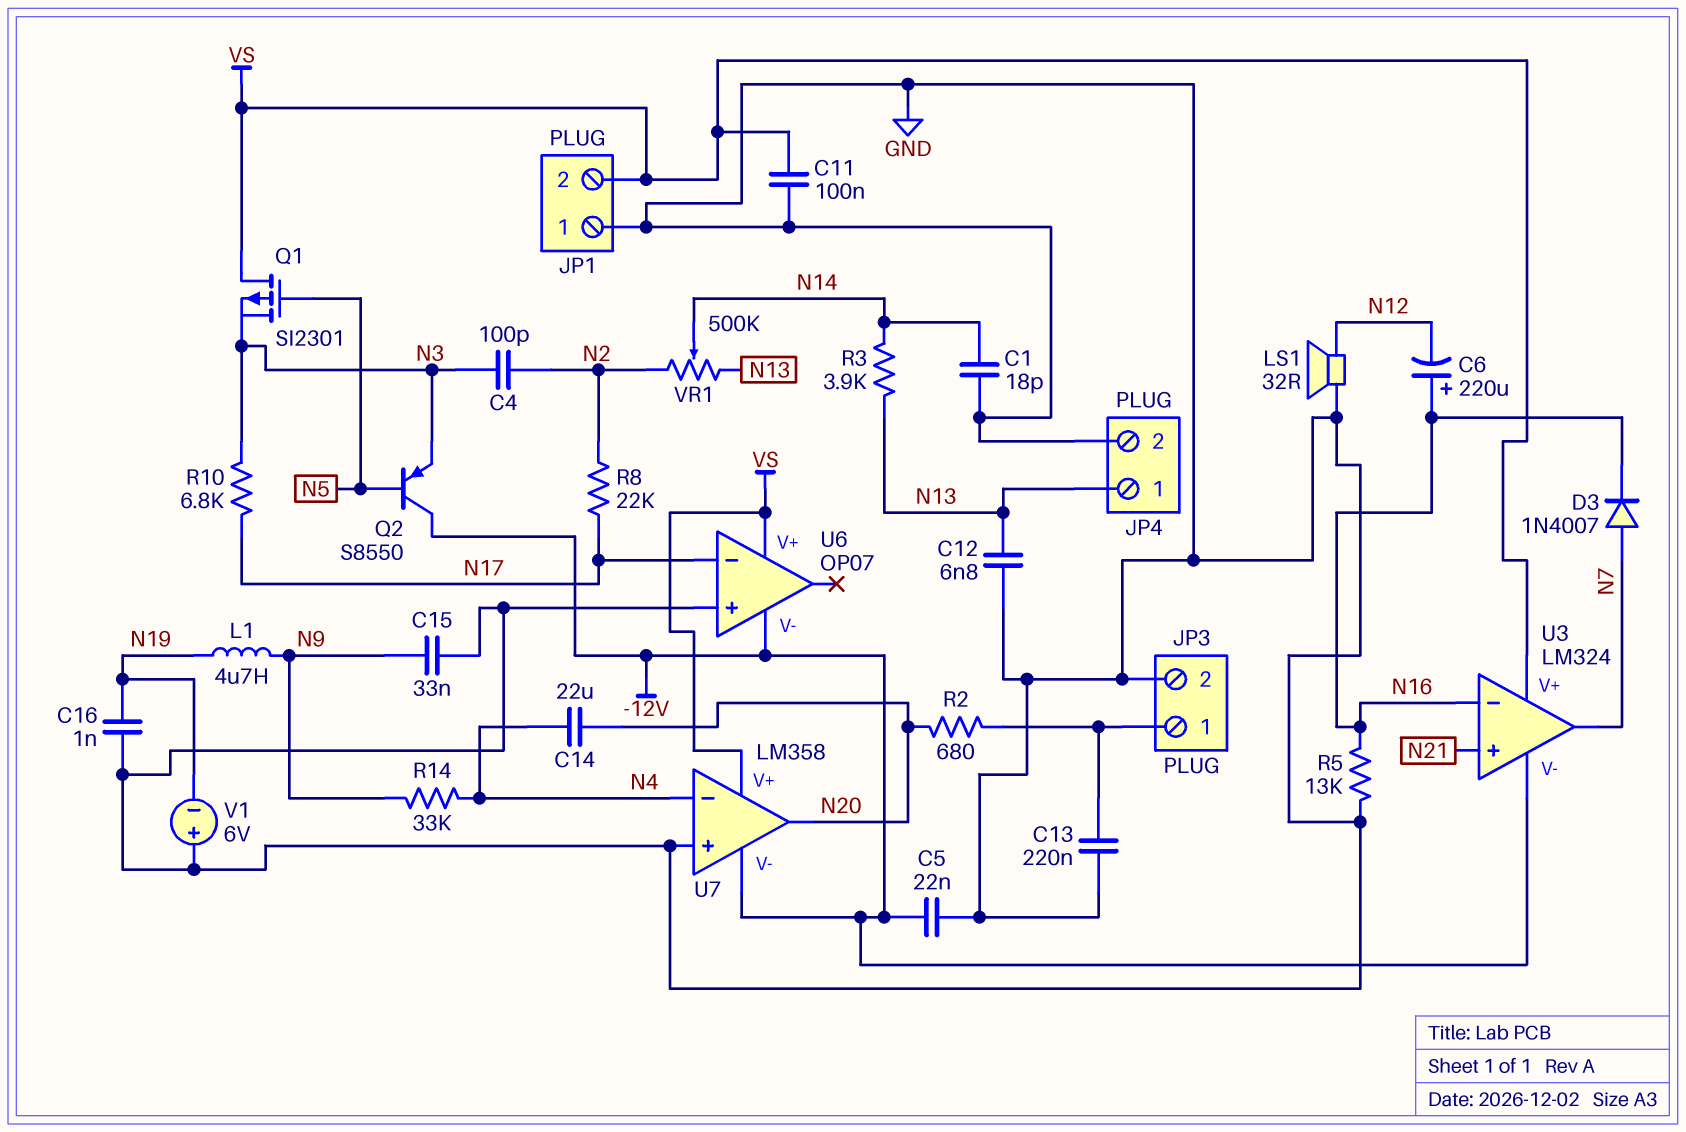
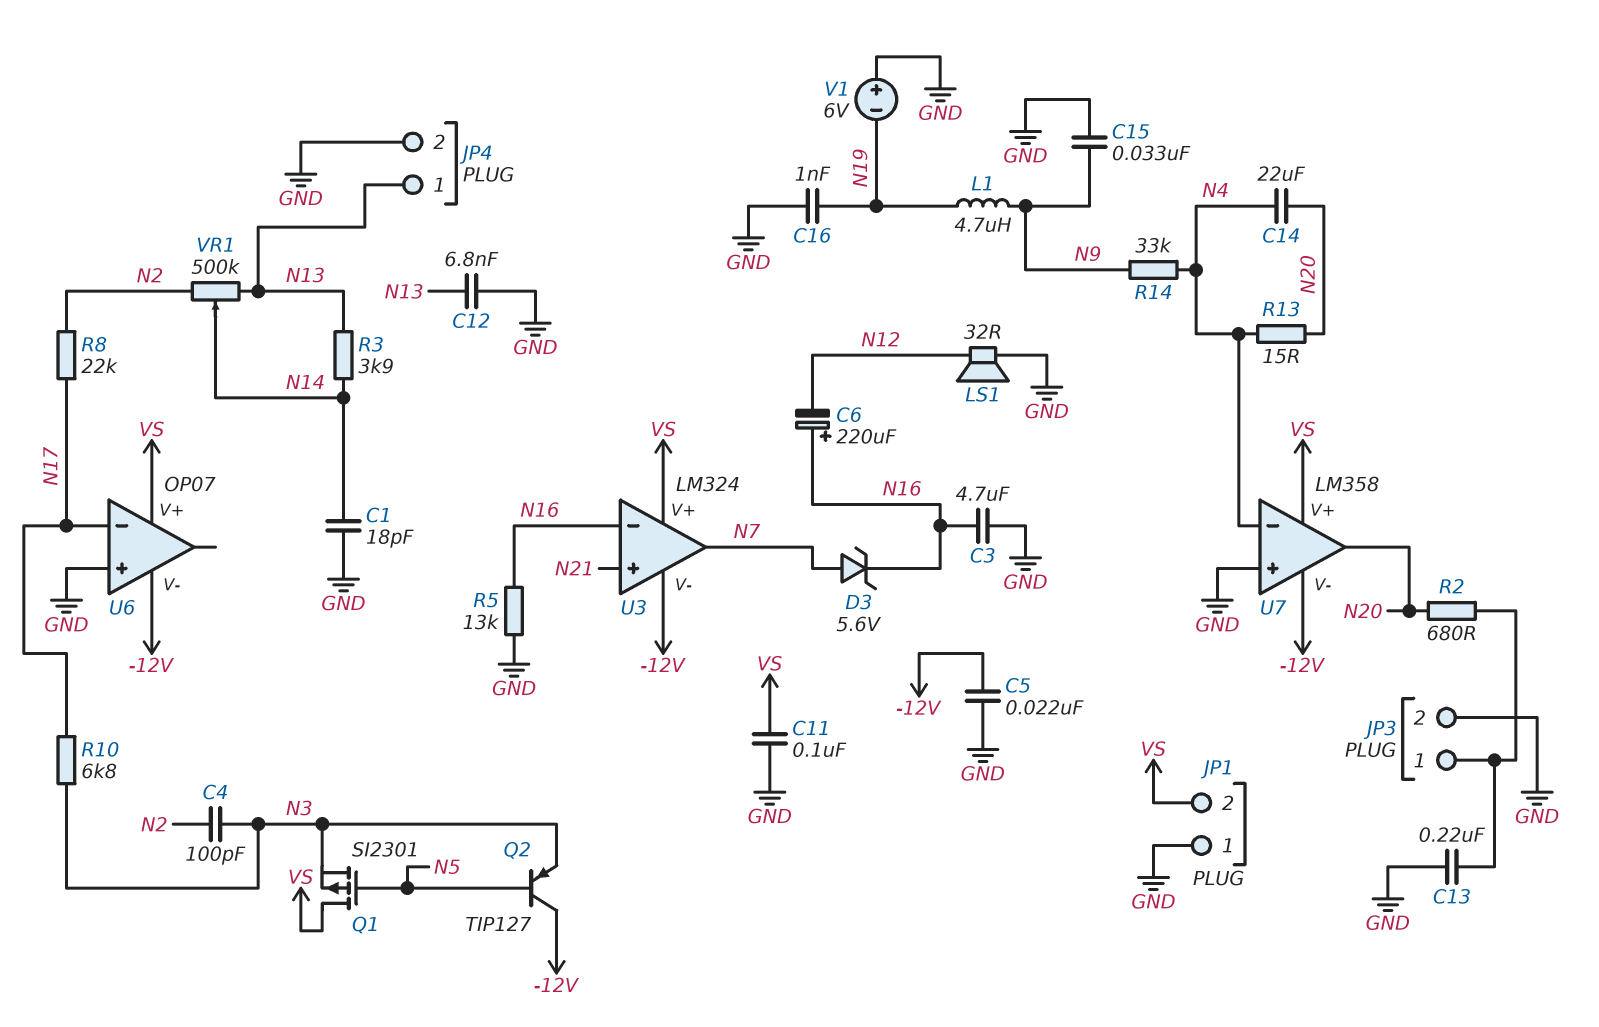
C3: none -> 4.7uF (GND, N16)
D3: diode 1N4007 (A N7, K N16) -> zener 5.6V (A N7, K N16)
Q2: PNP S8550 (B N5, C -12V, E N3) -> PNP TIP127 (B N5, C -12V, E N3)
R13: none -> 15 (N4, N20)

